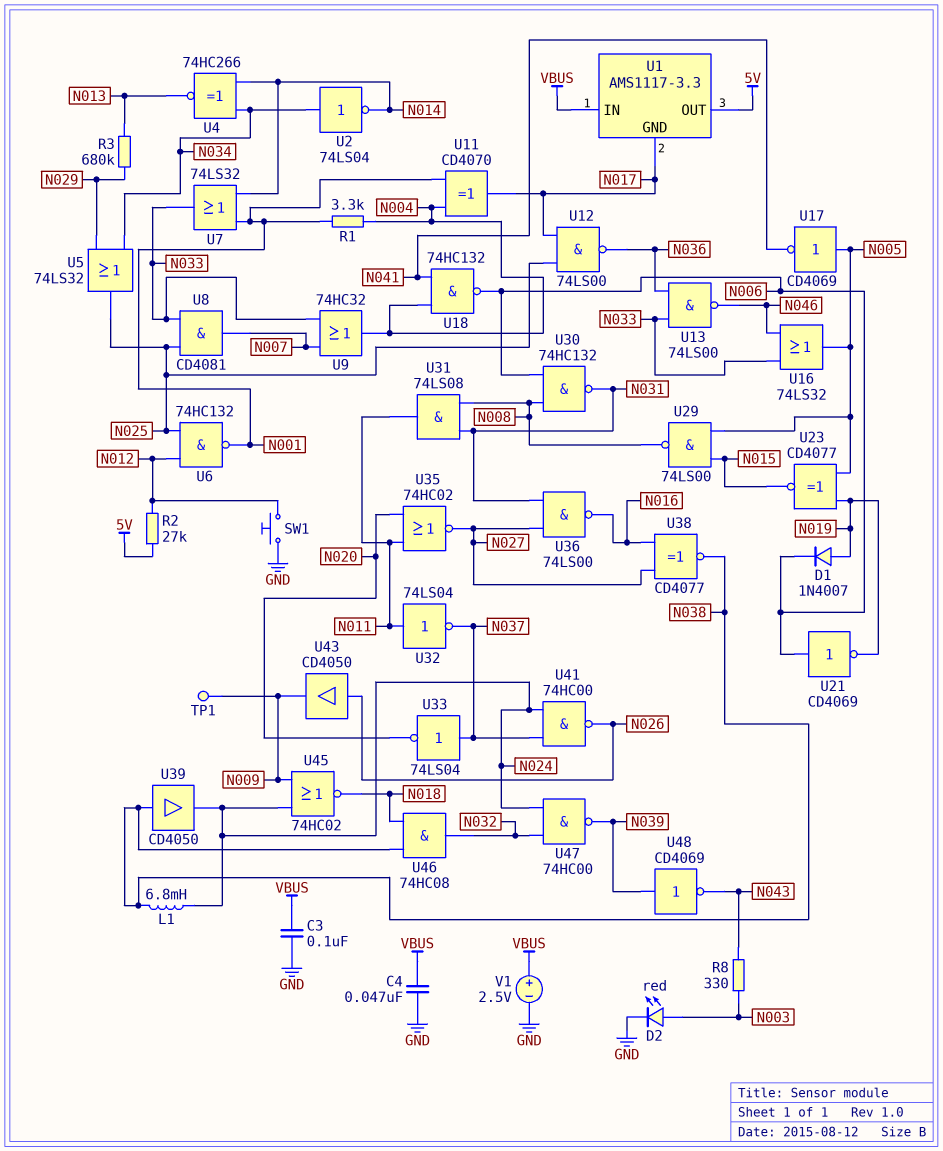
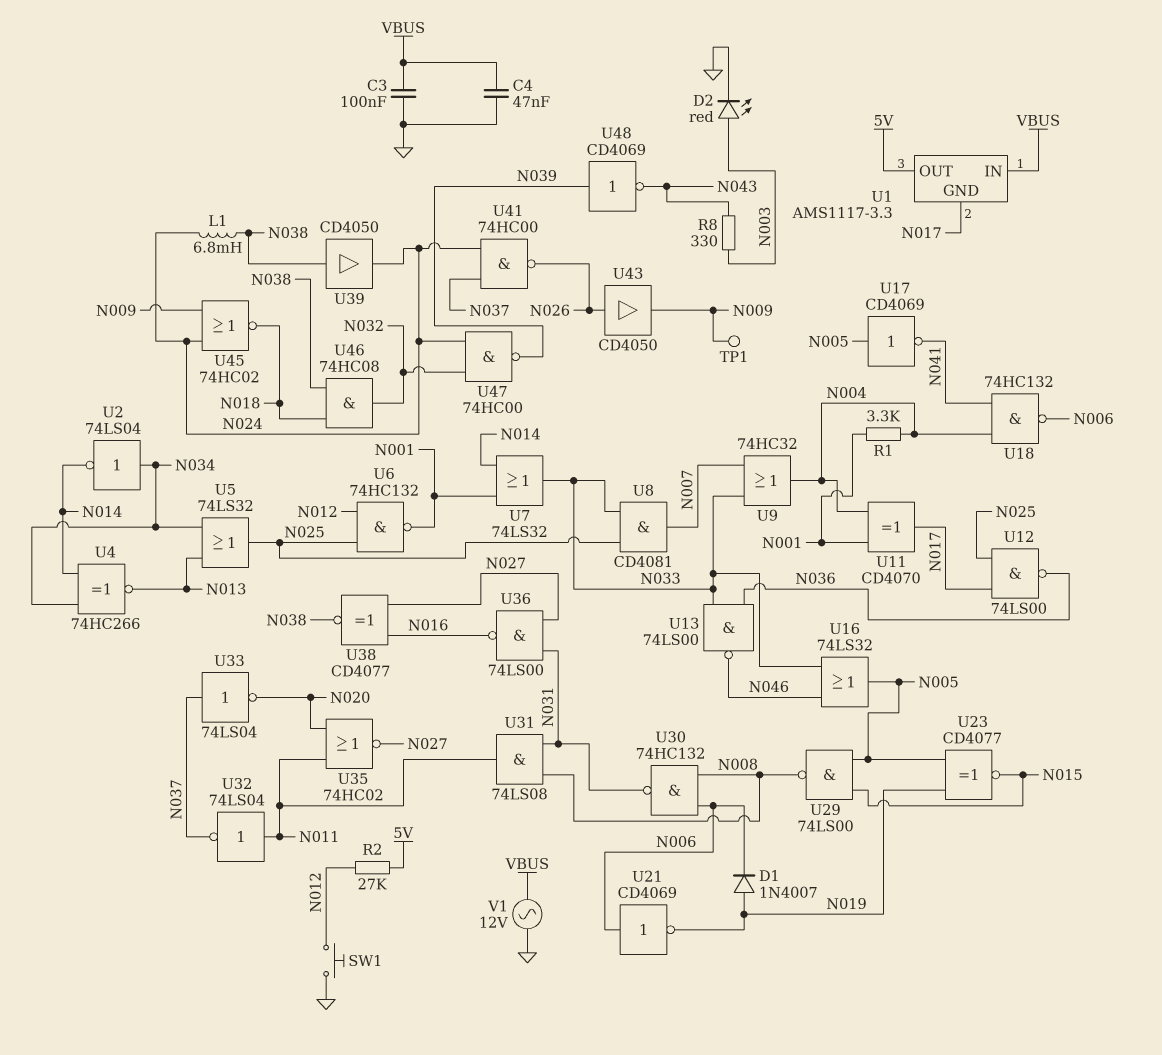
R3: 680k (N013, N029) -> none
U5: OR 74LS32 (in N029, in N034, out N025) -> OR 74LS32 (in N013, in N034, out N025)
V1: 2.5V (plus VBUS, minus GND) -> AC 12V (GND, VBUS)

